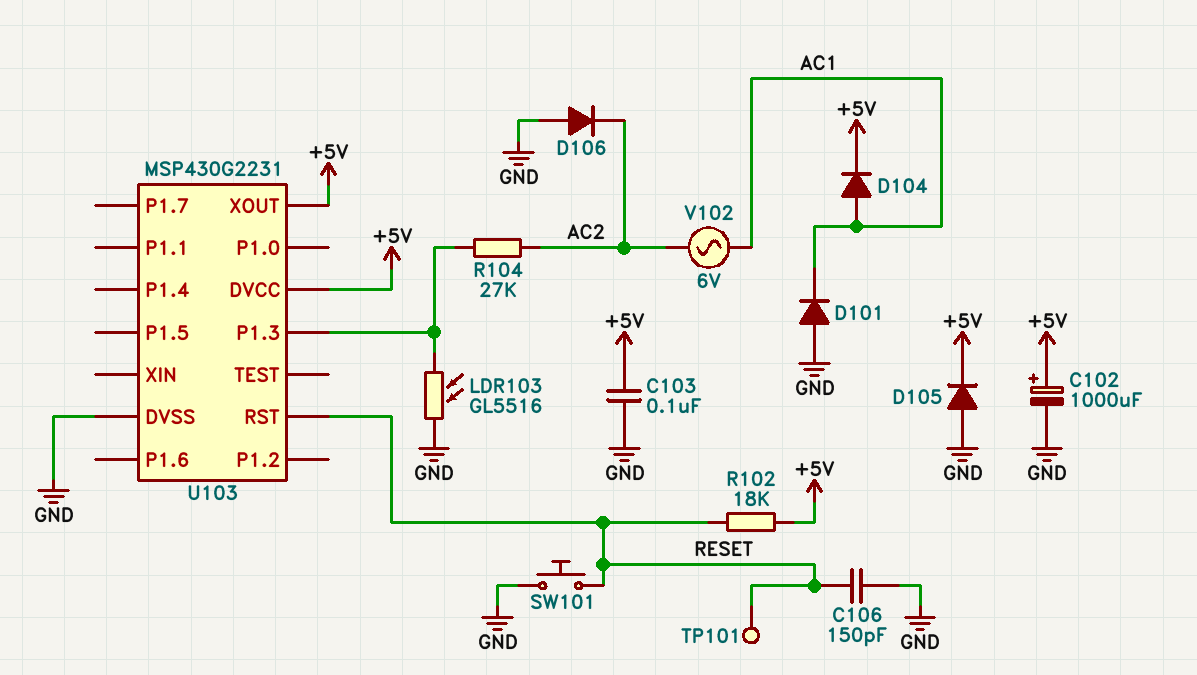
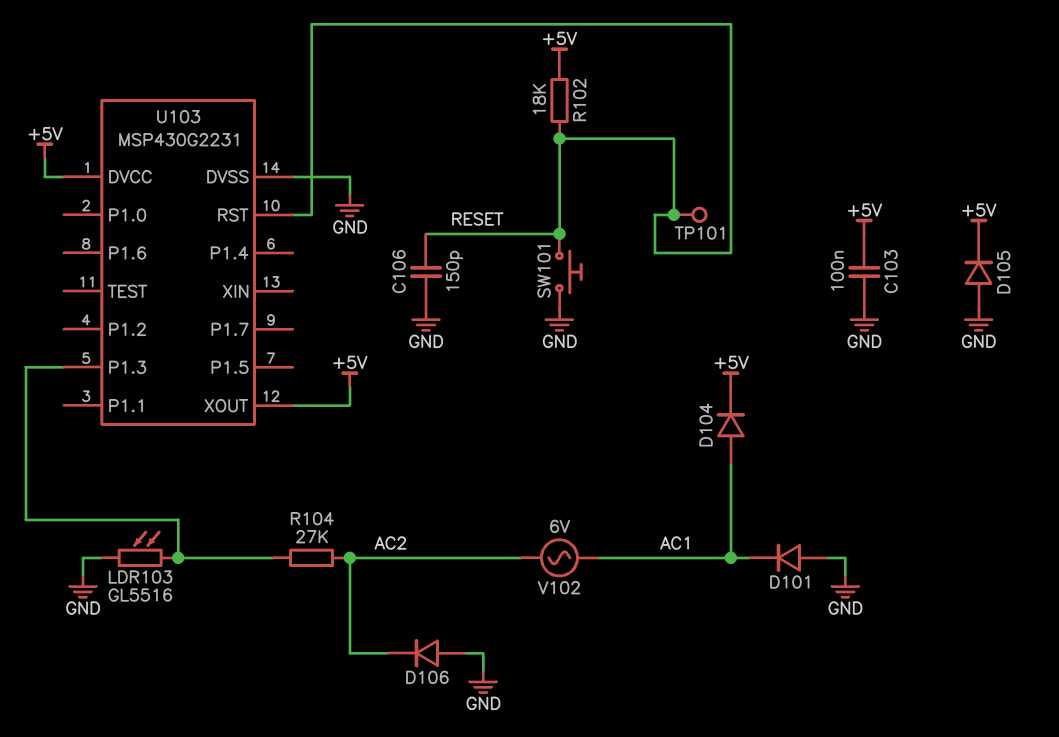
C102: 1000uF (plus +5V, minus GND) -> none

